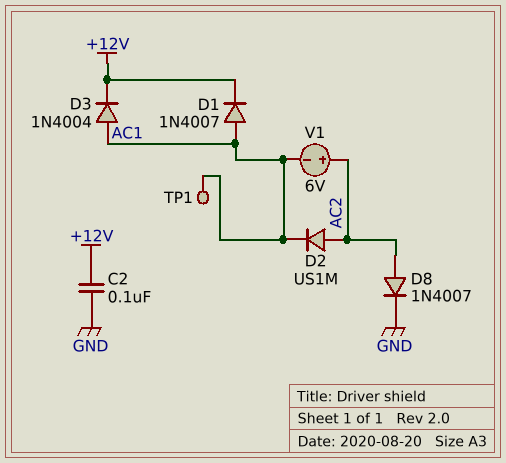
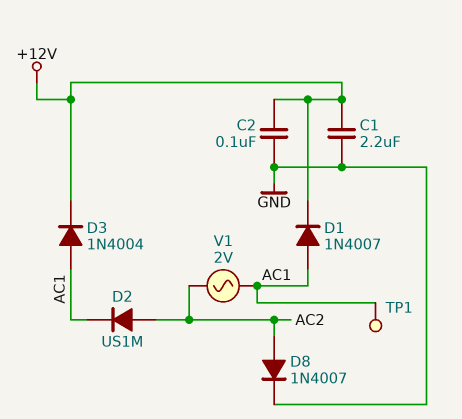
C1: none -> 2.2uF (+12V, GND)
V1: 6V (plus AC2, minus AC1) -> AC 2V (AC1, AC2)

